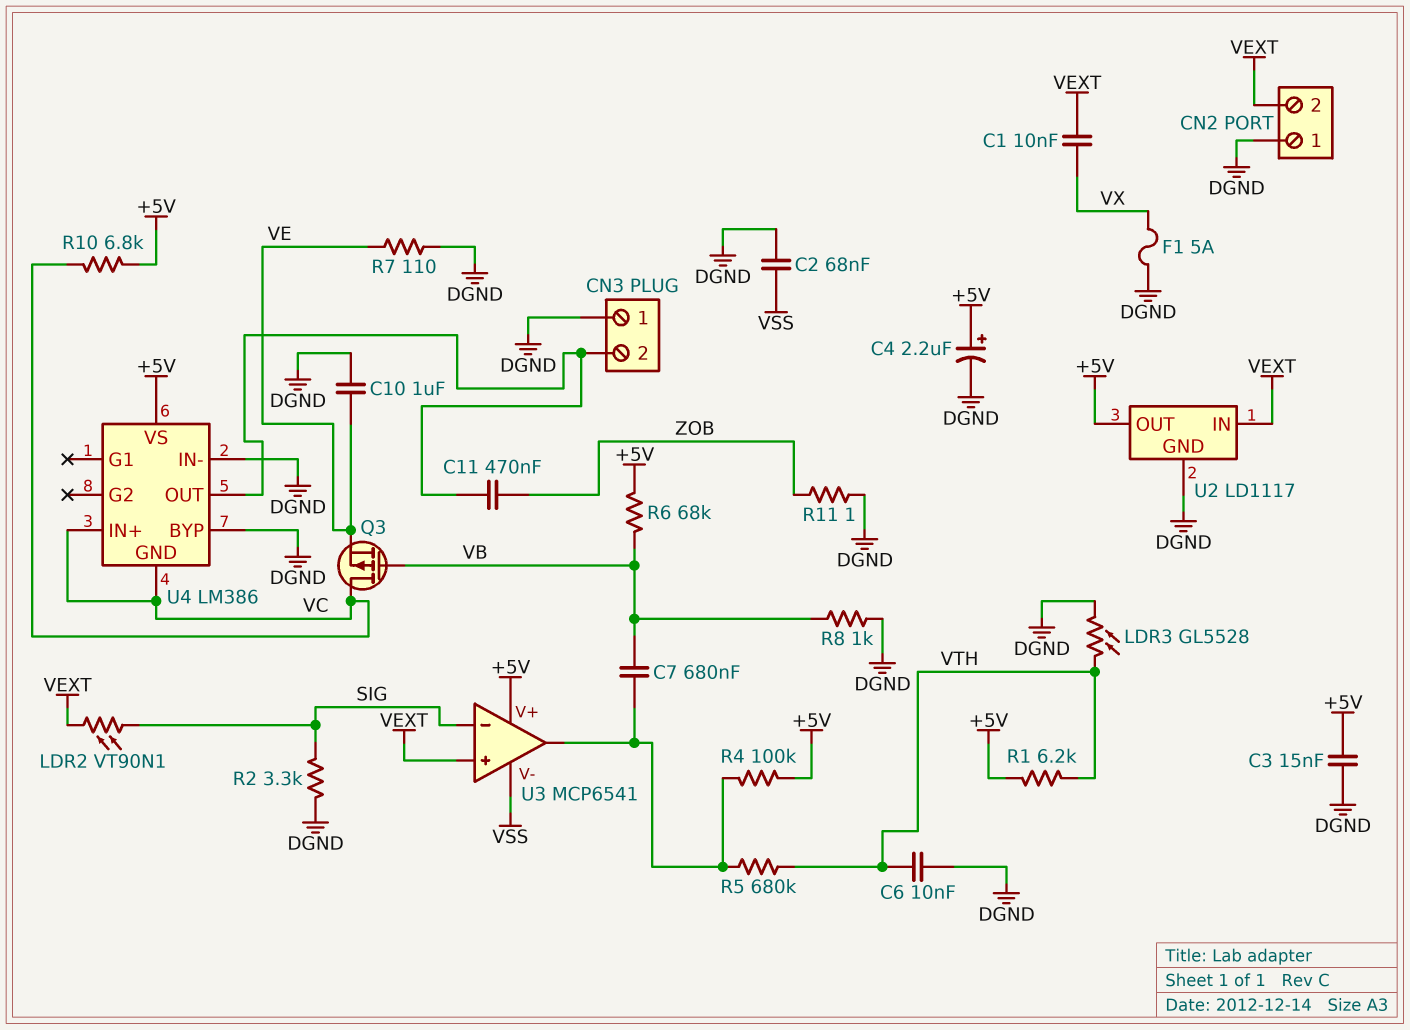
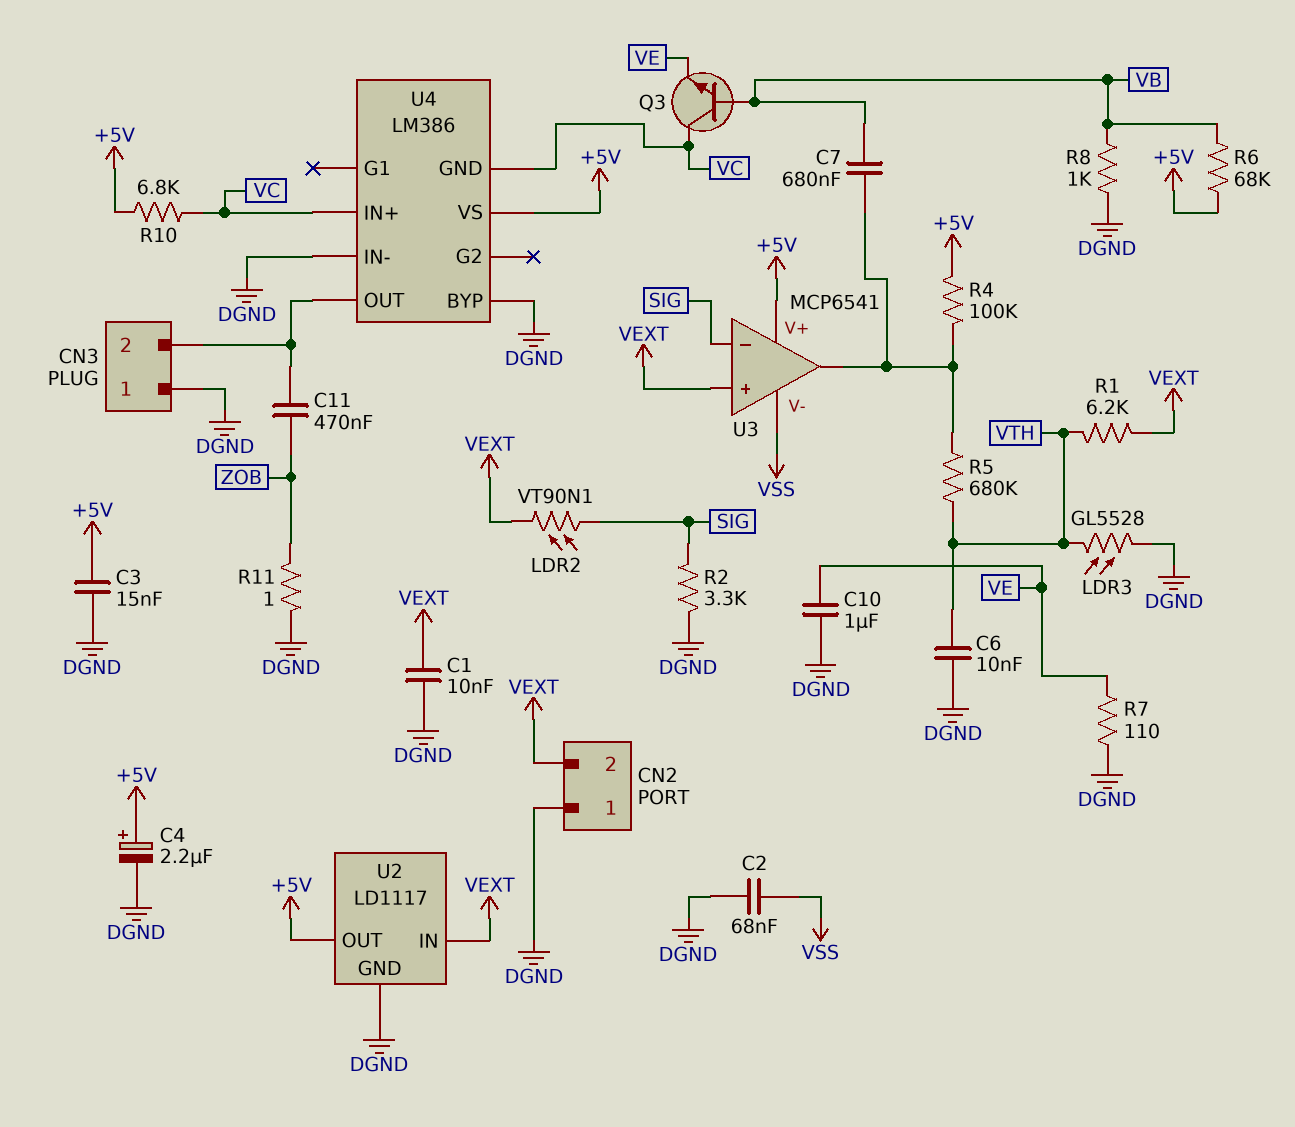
C1: 10nF (VEXT, VX) -> 10nF (DGND, VEXT)
F1: 5A (DGND, VX) -> none
Q3: PMOS (G VB, D VC, S VE) -> NPN (B VB, C VC, E VE)
R1: 6.2k (+5V, VTH) -> 6.2k (VEXT, VTH)

